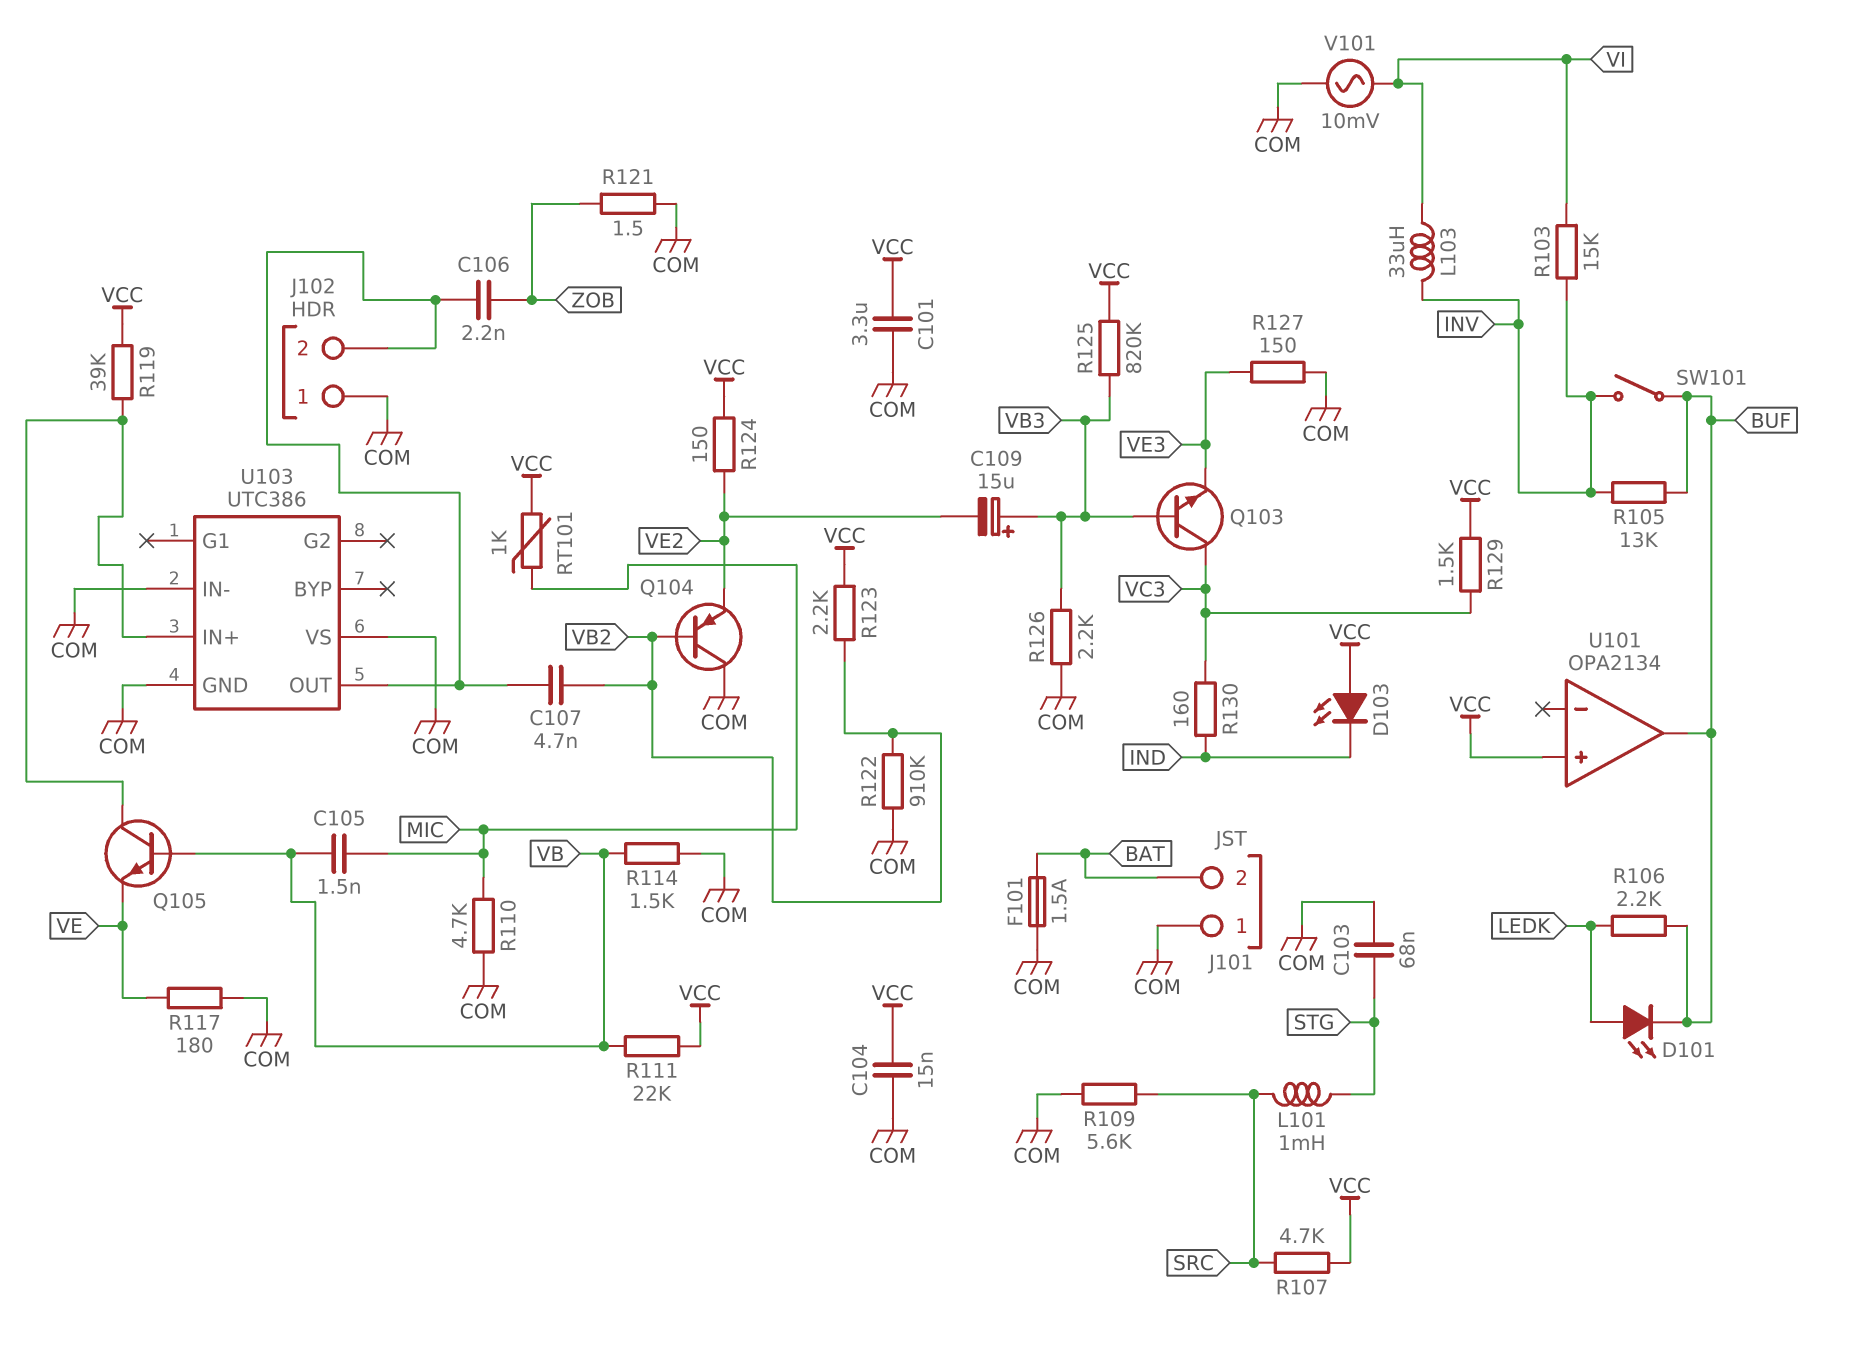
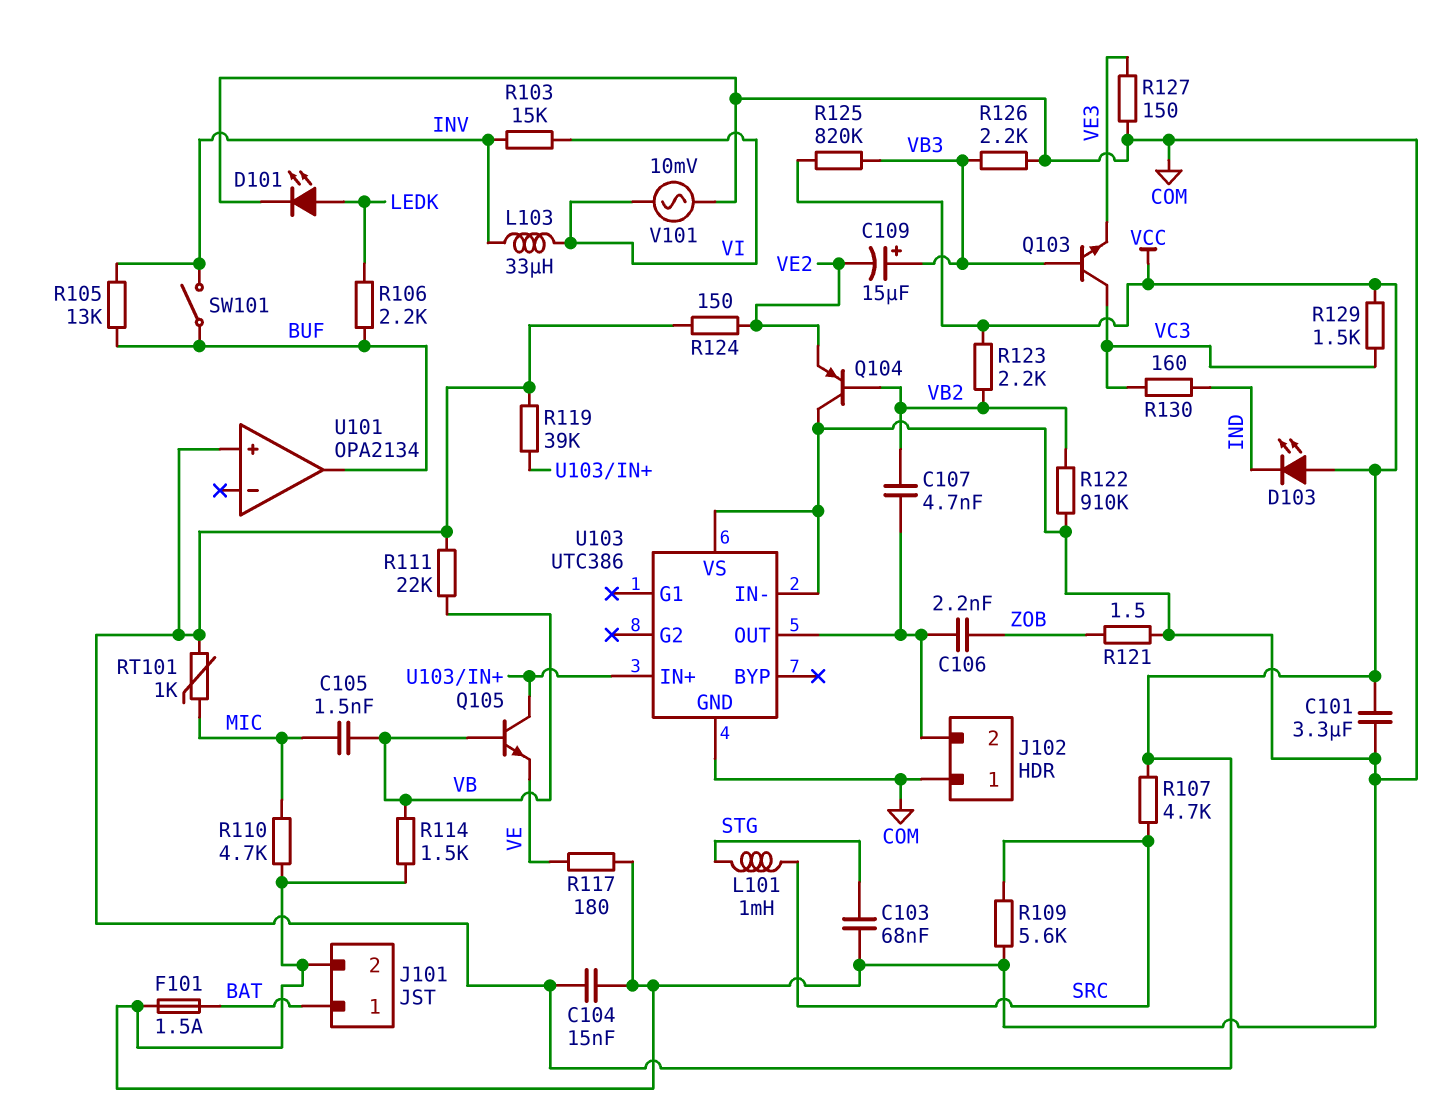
D101: LED (A LEDK, K BUF) -> LED (A LEDK, K COM)
J101 pin 1: COM -> BAT
J101 pin 2: BAT -> COM

